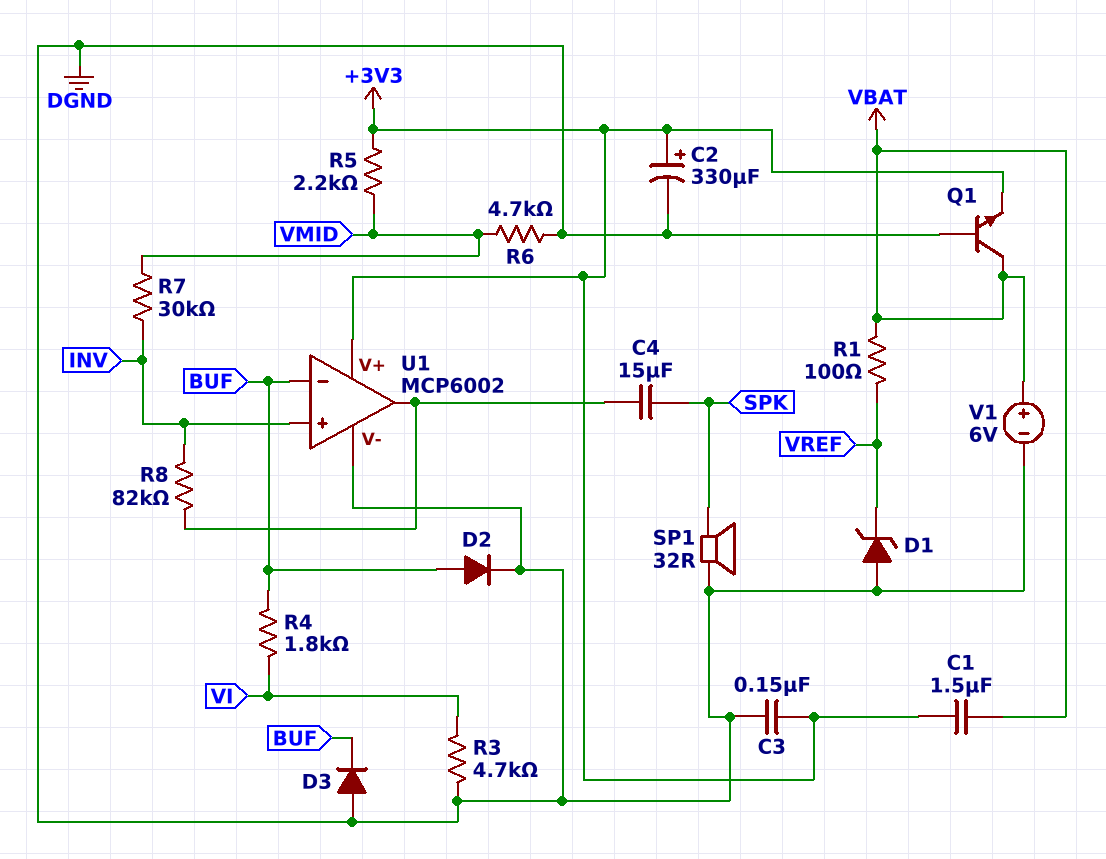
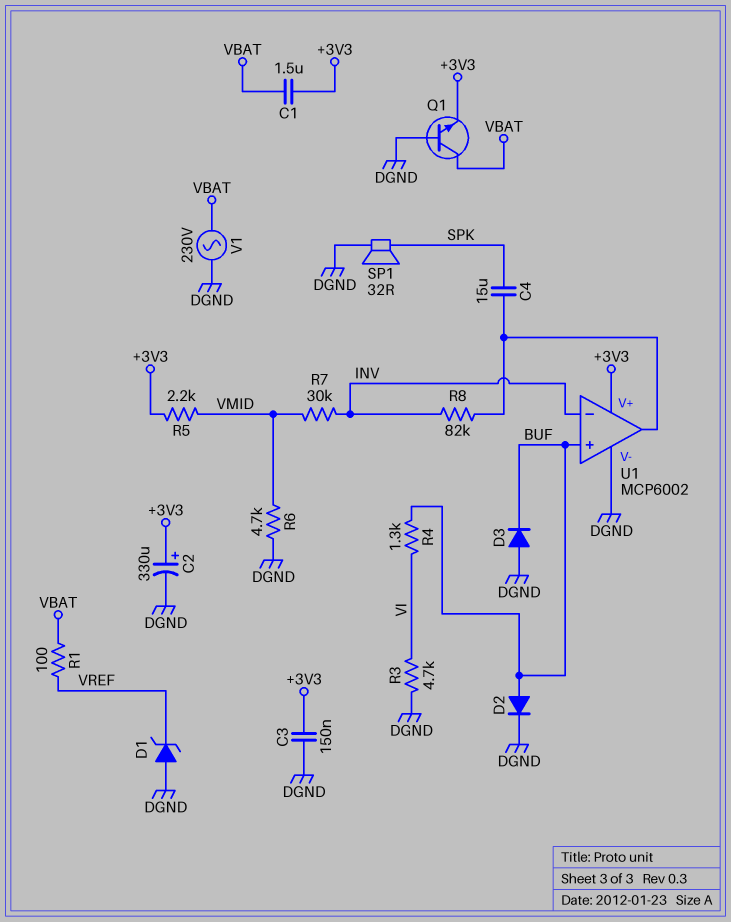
R4: 1.8k (BUF, VI) -> 1.3k (BUF, VI)
U1 pin in+: INV -> BUF
U1 pin in-: BUF -> INV
V1: 6V (plus VBAT, minus DGND) -> AC 230V (DGND, VBAT)

